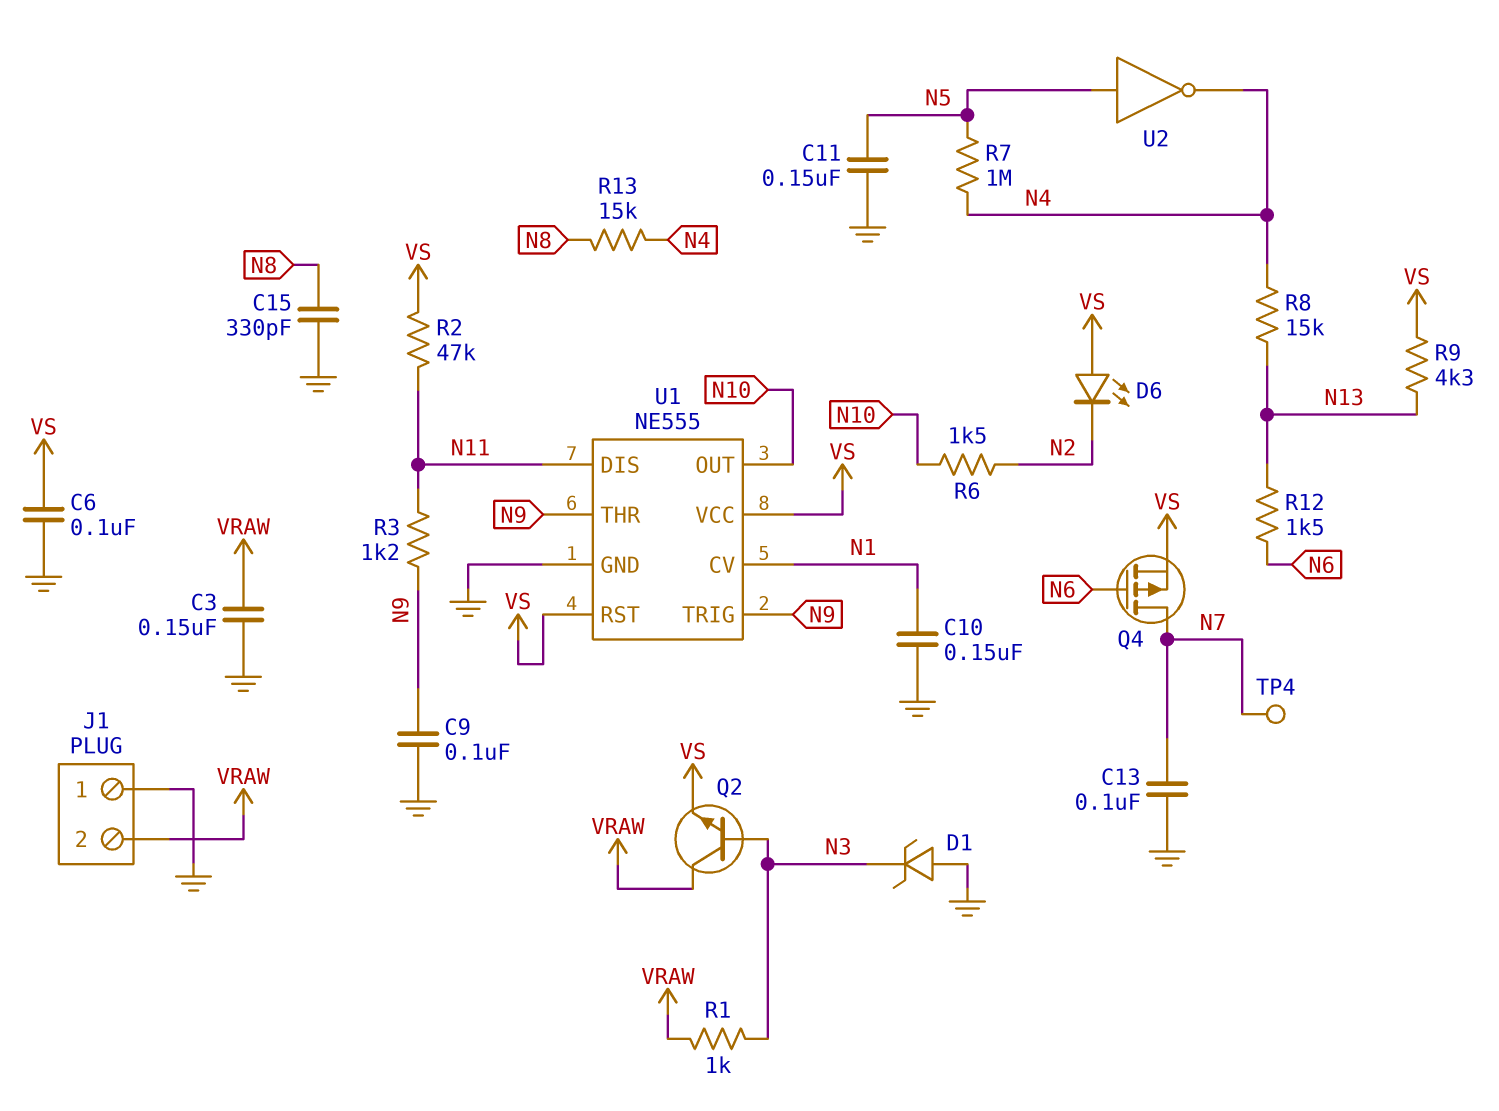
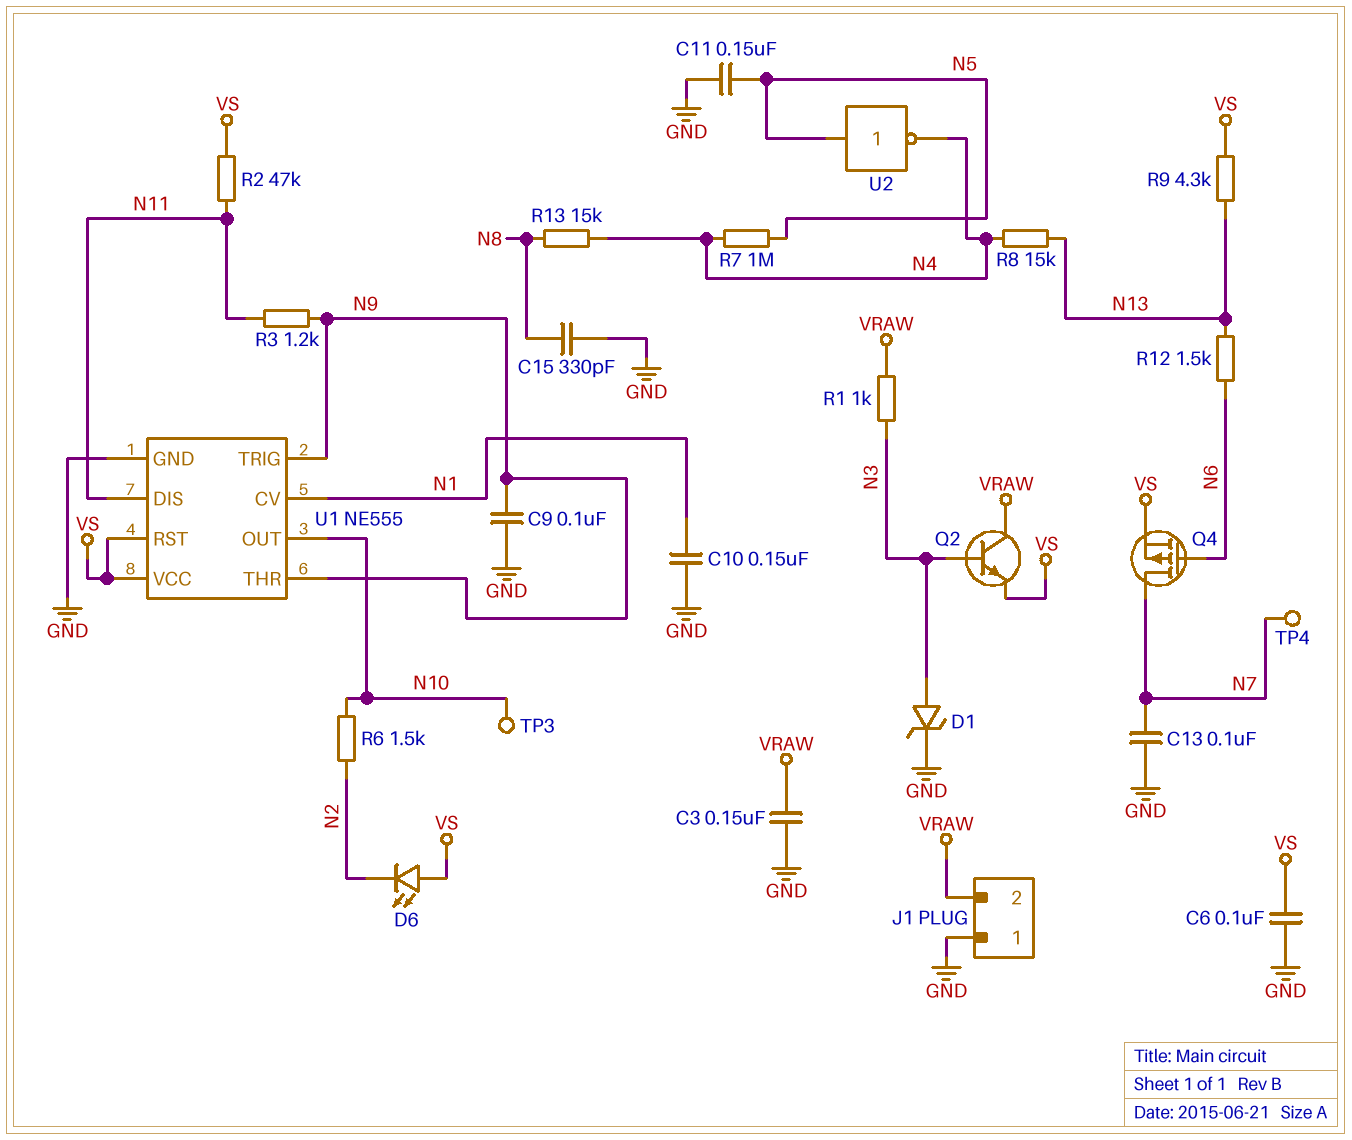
D1: zener (A GND, K N3) -> zener (A N3, K GND)
TP3: none -> test point (N10)

